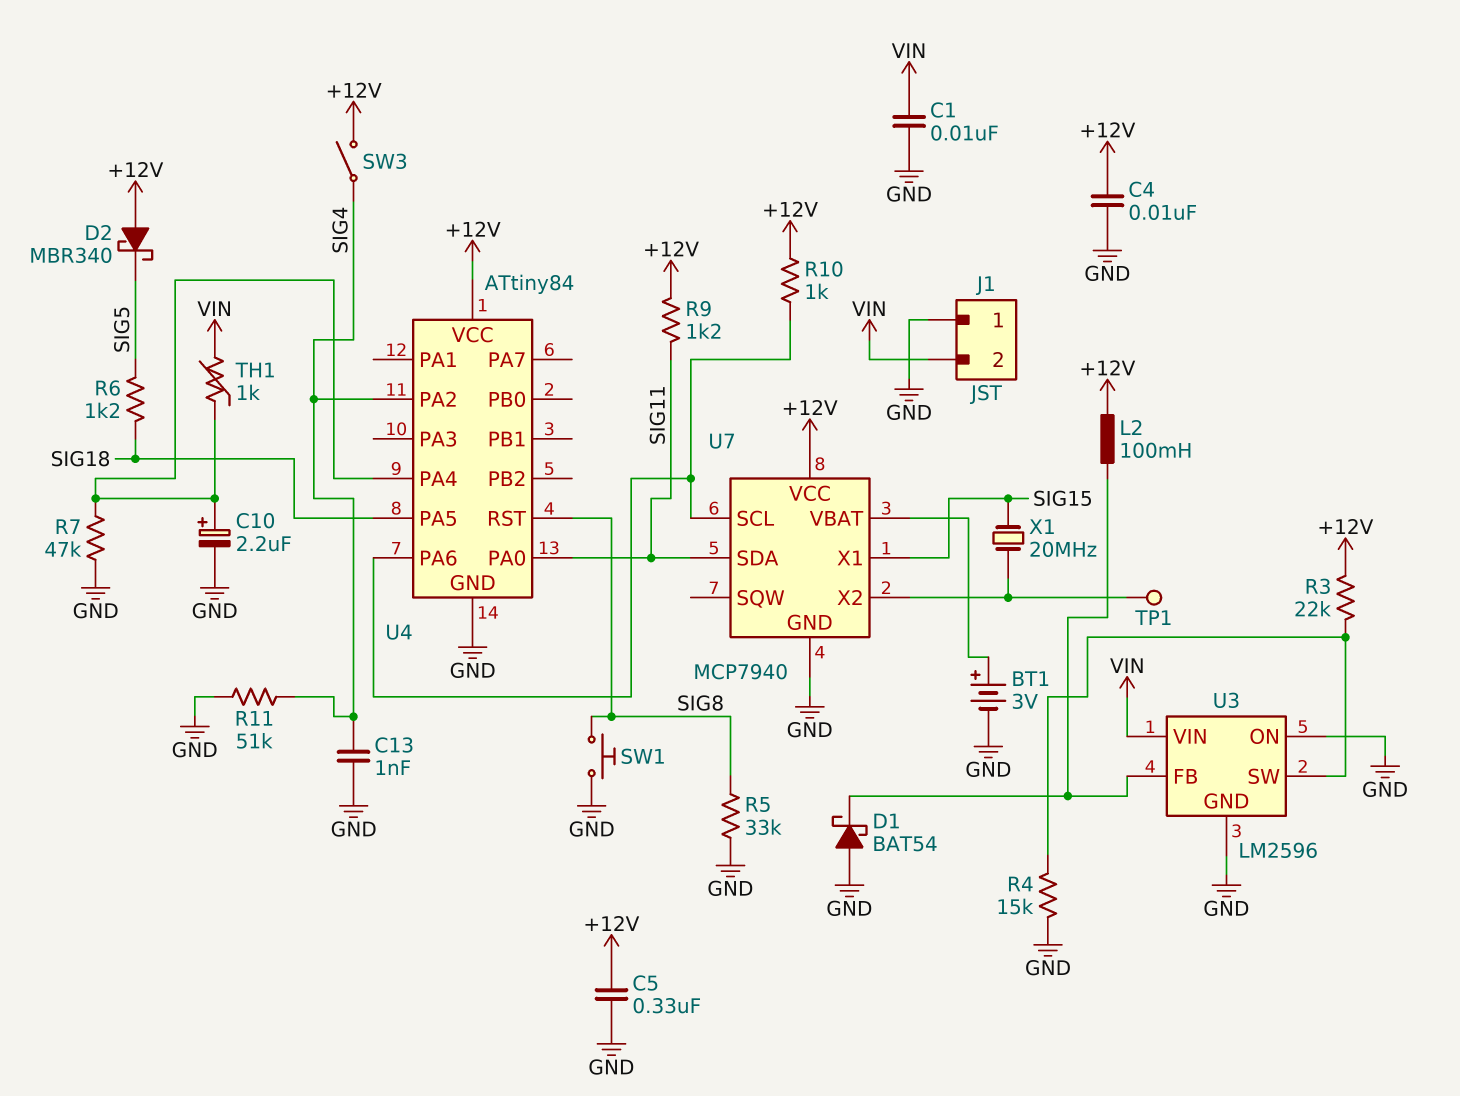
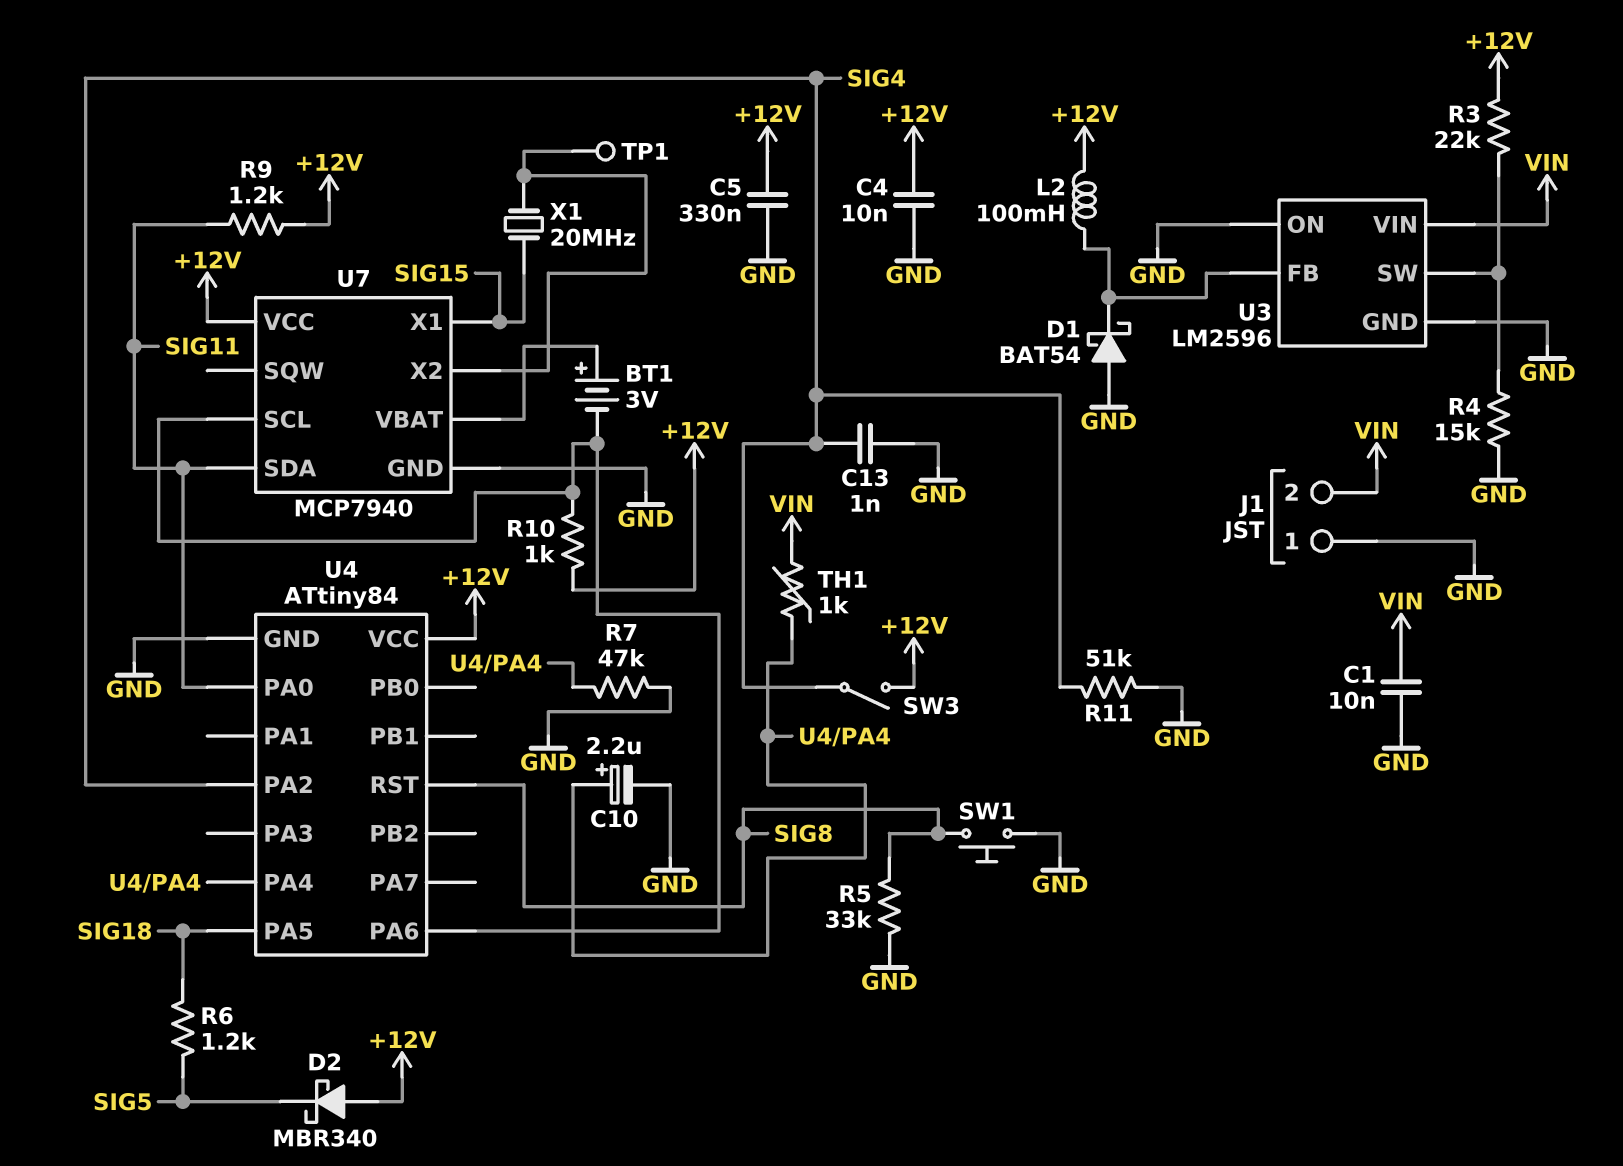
BT1: 3V (plus U7/VBAT, minus GND) -> 3V (plus U7/VBAT, minus U4/PA6)

